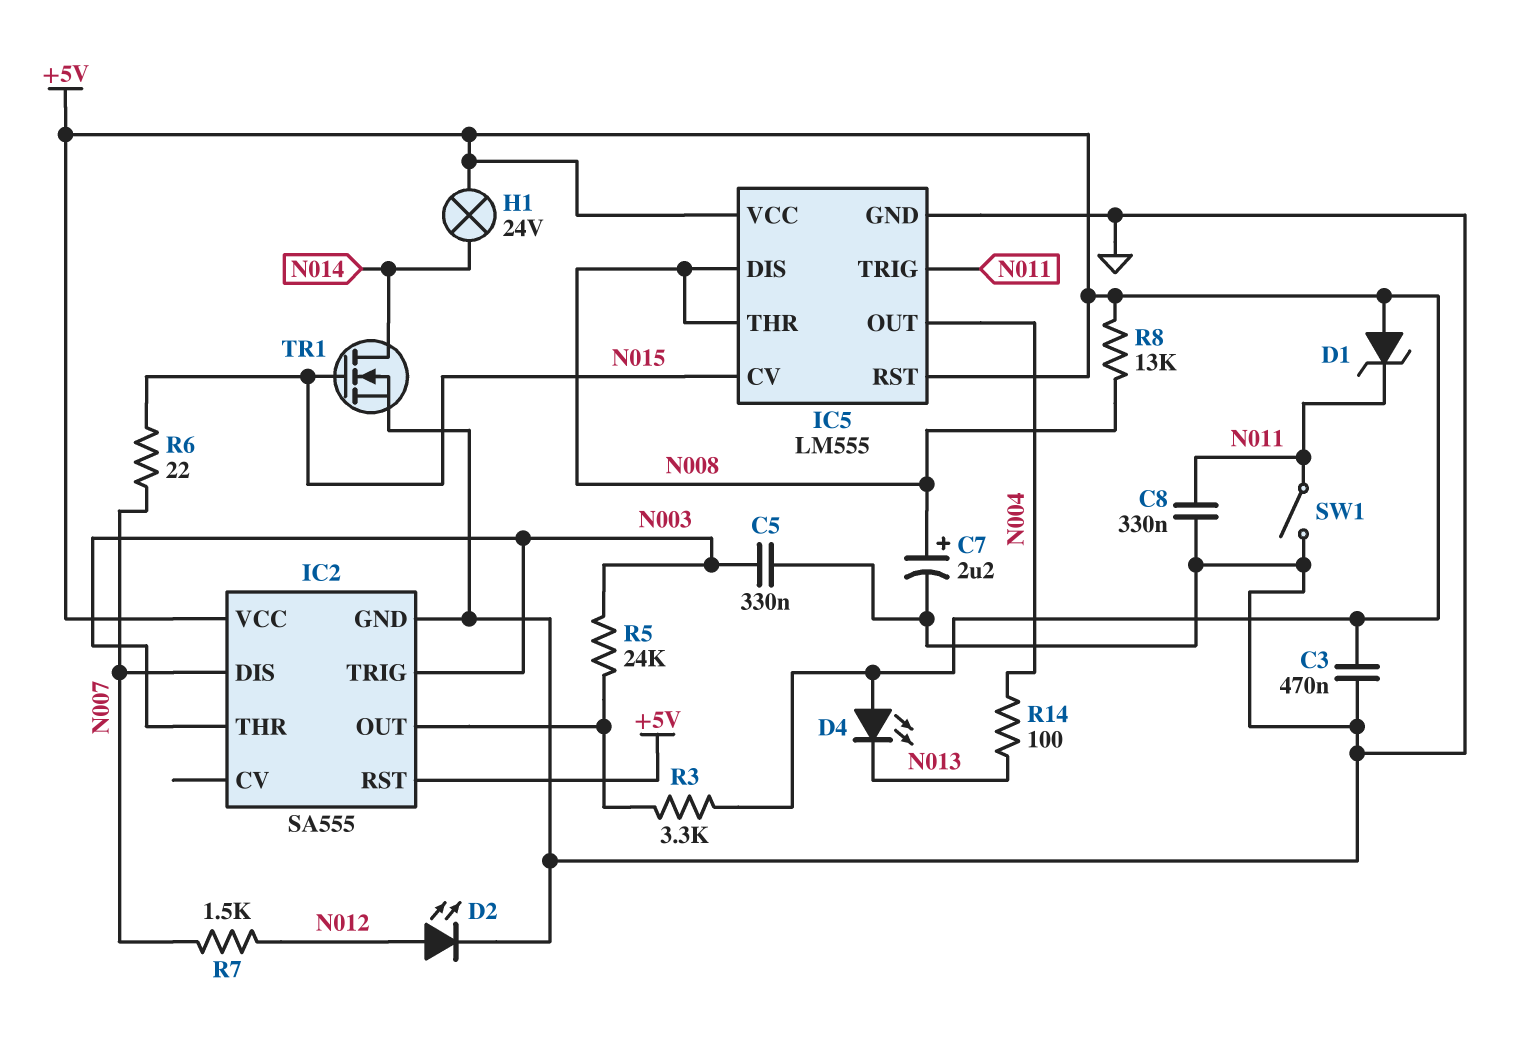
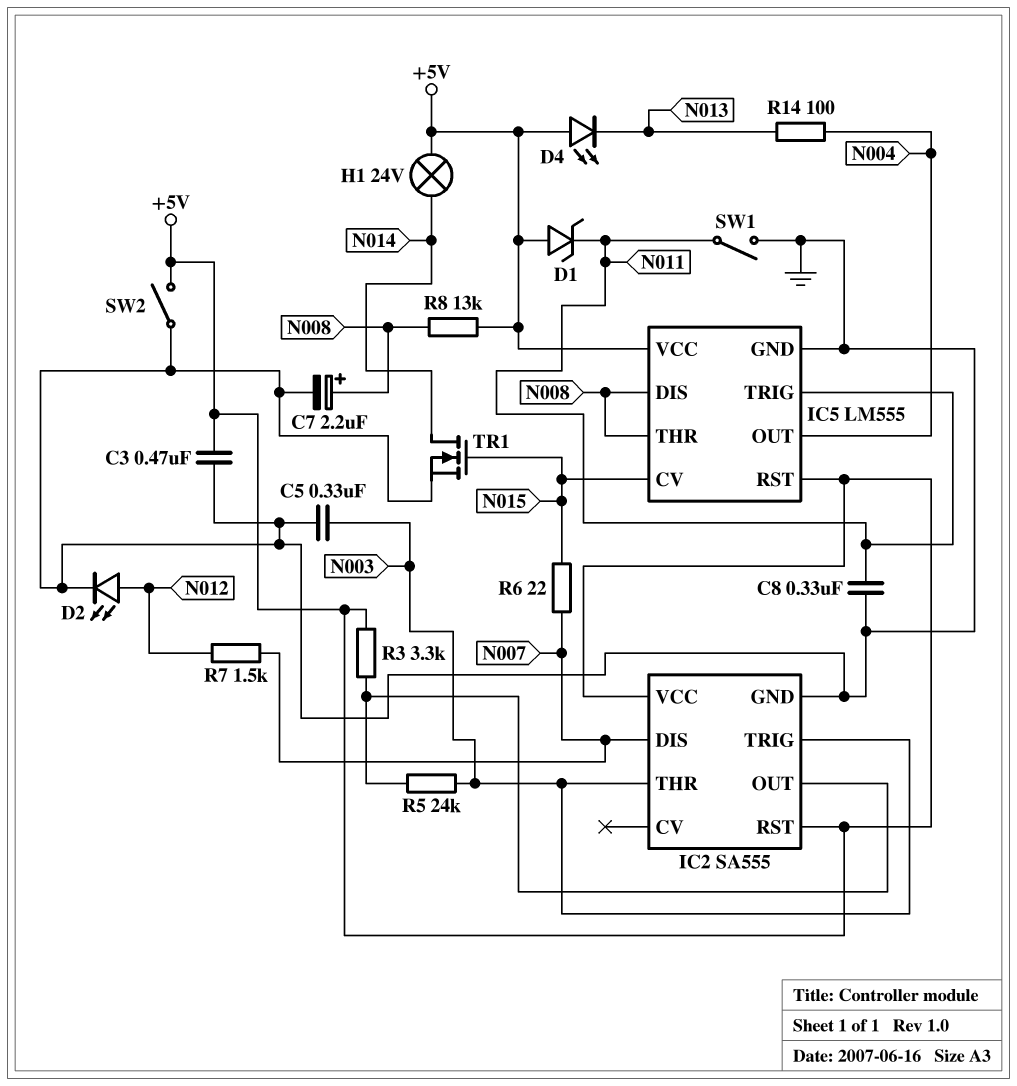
SW2: none -> switch (+5V, GND)

